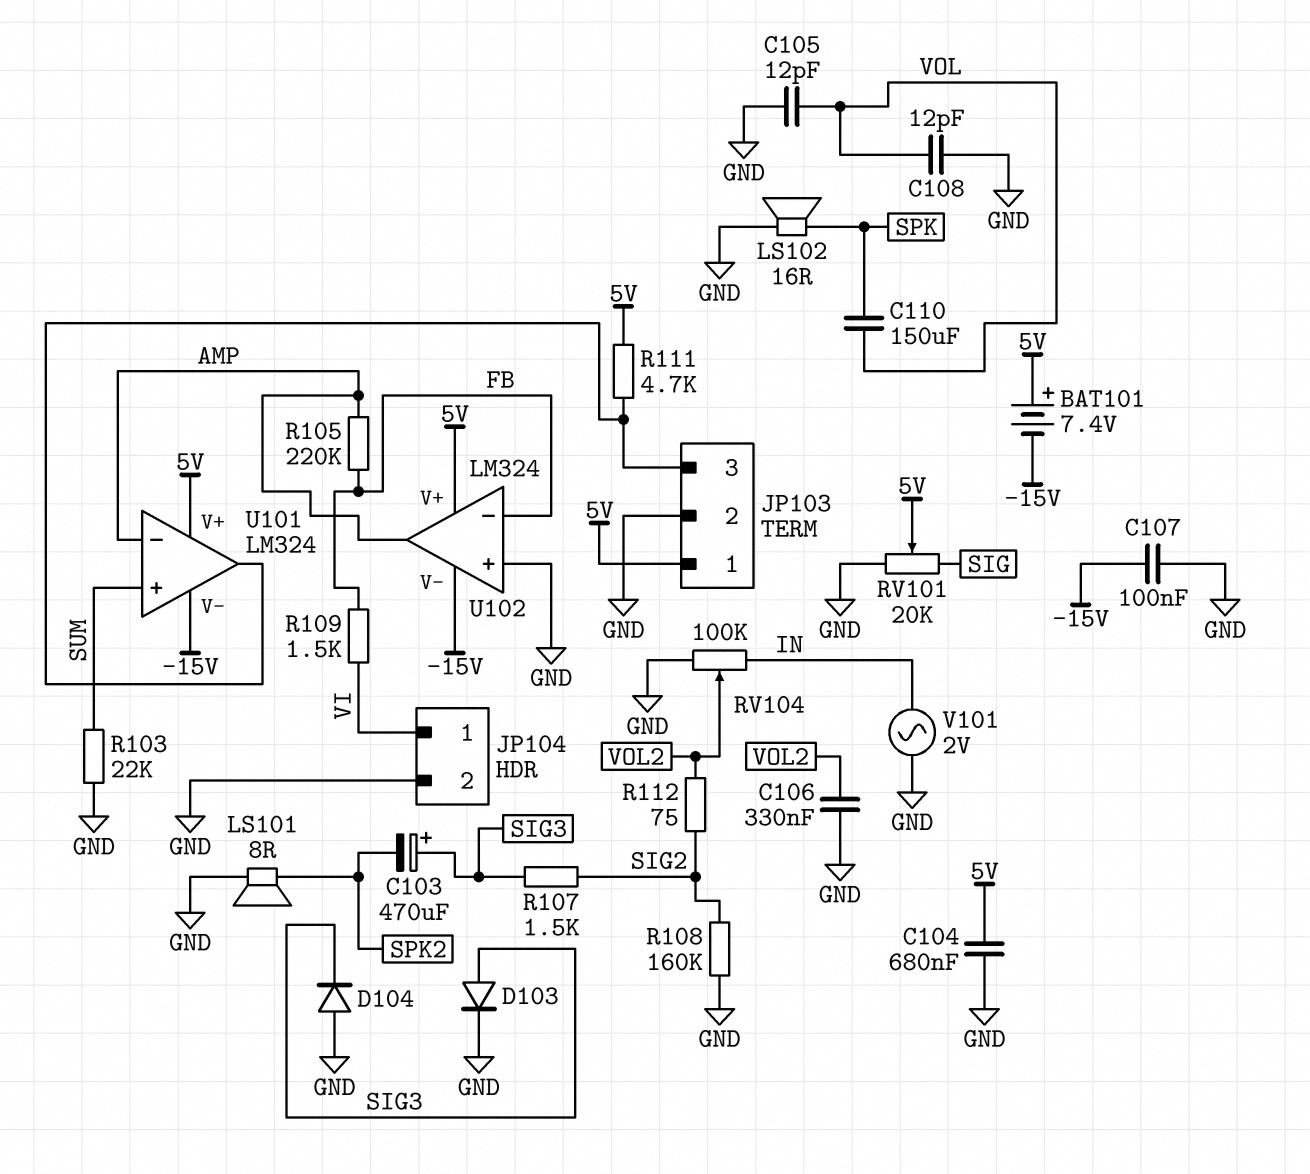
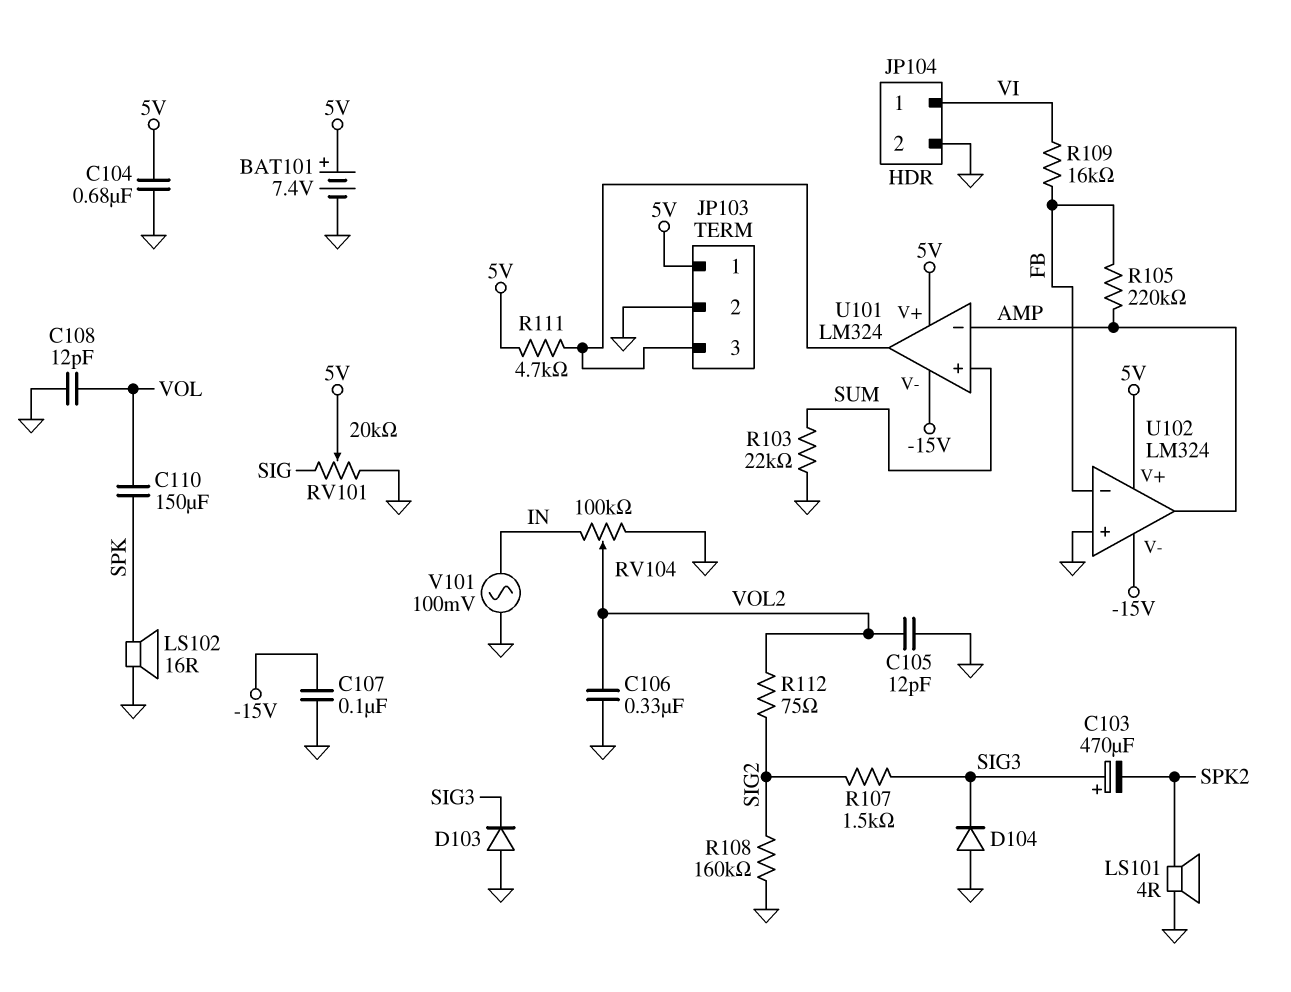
BAT101: 7.4V (plus 5V, minus -15V) -> 7.4V (plus 5V, minus GND)
C105: 12pF (GND, VOL) -> 12pF (GND, VOL2)
D103: diode (A SIG3, K GND) -> diode (A GND, K SIG3)
LS101: speaker 8R (GND, SPK2) -> speaker 4R (GND, SPK2)
R109: 1.5k (FB, VI) -> 16k (FB, VI)
V101: AC 2V (GND, IN) -> AC 100mV (GND, IN)

